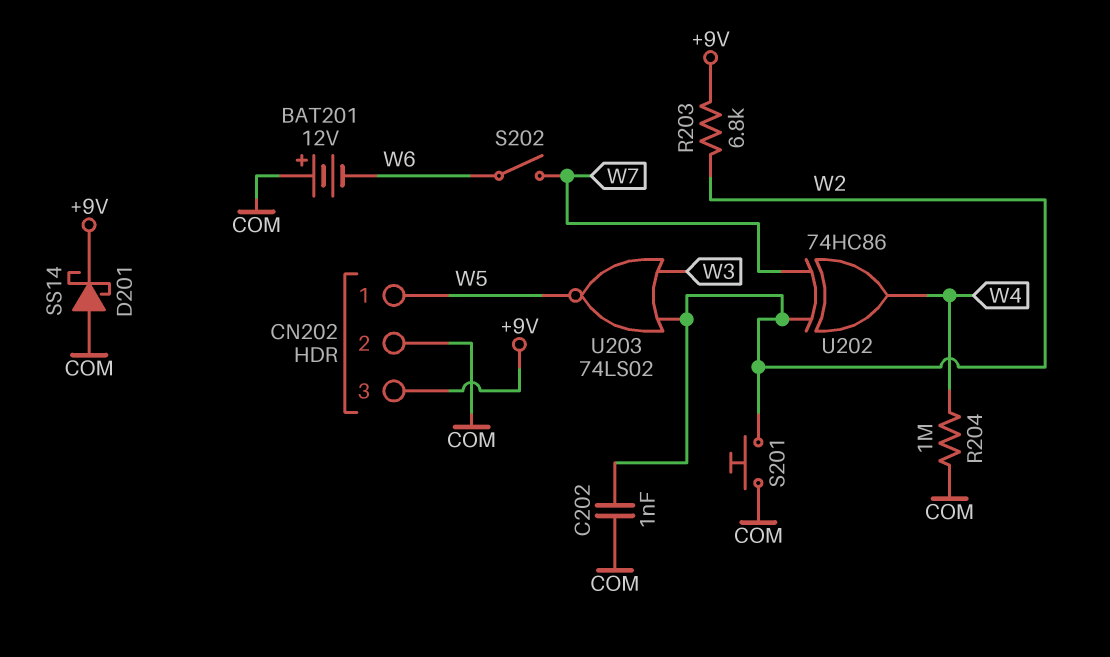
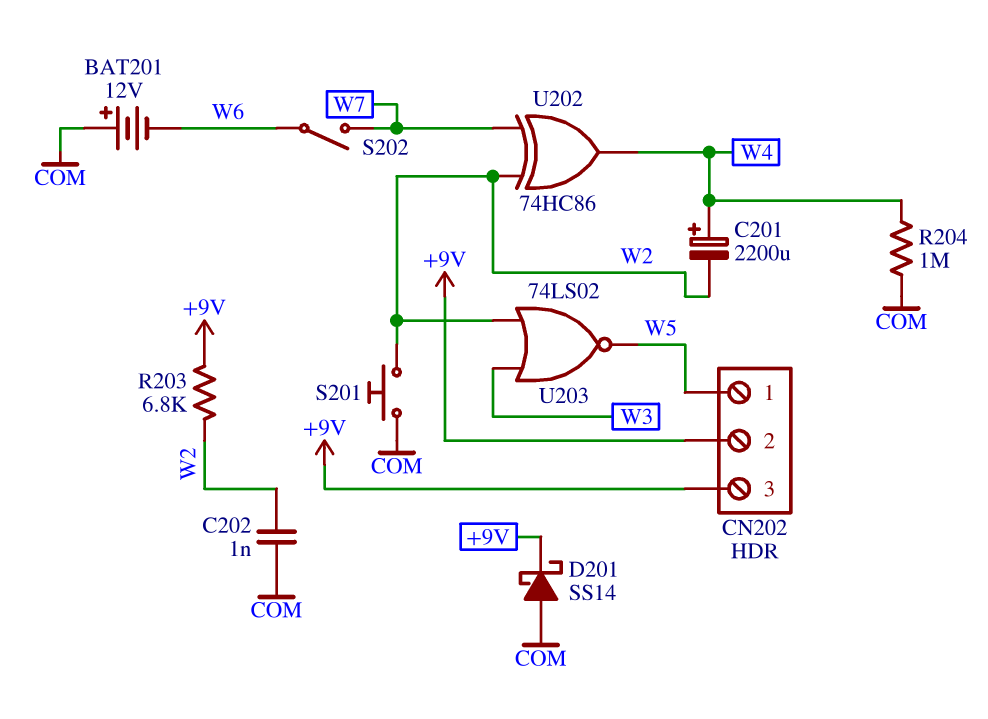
C201: none -> 2200uF (plus W4, minus W2)
CN202 pin 2: COM -> +9V

